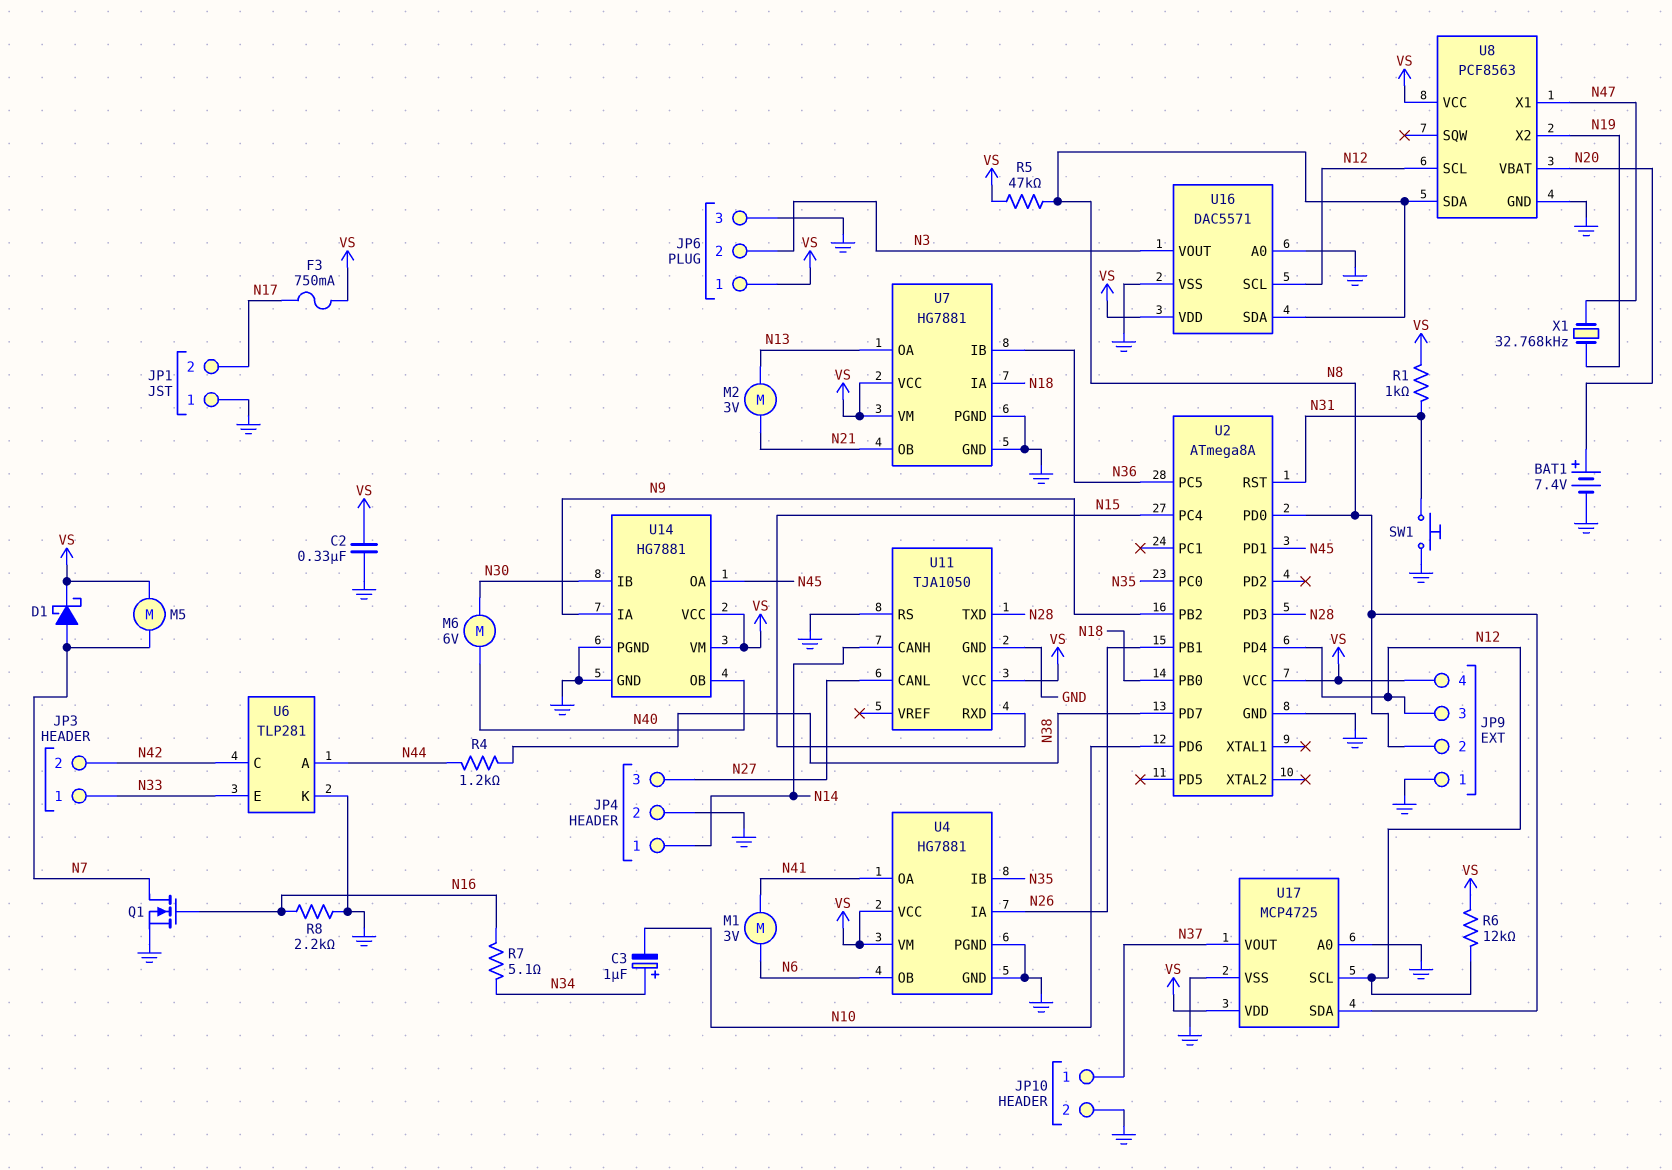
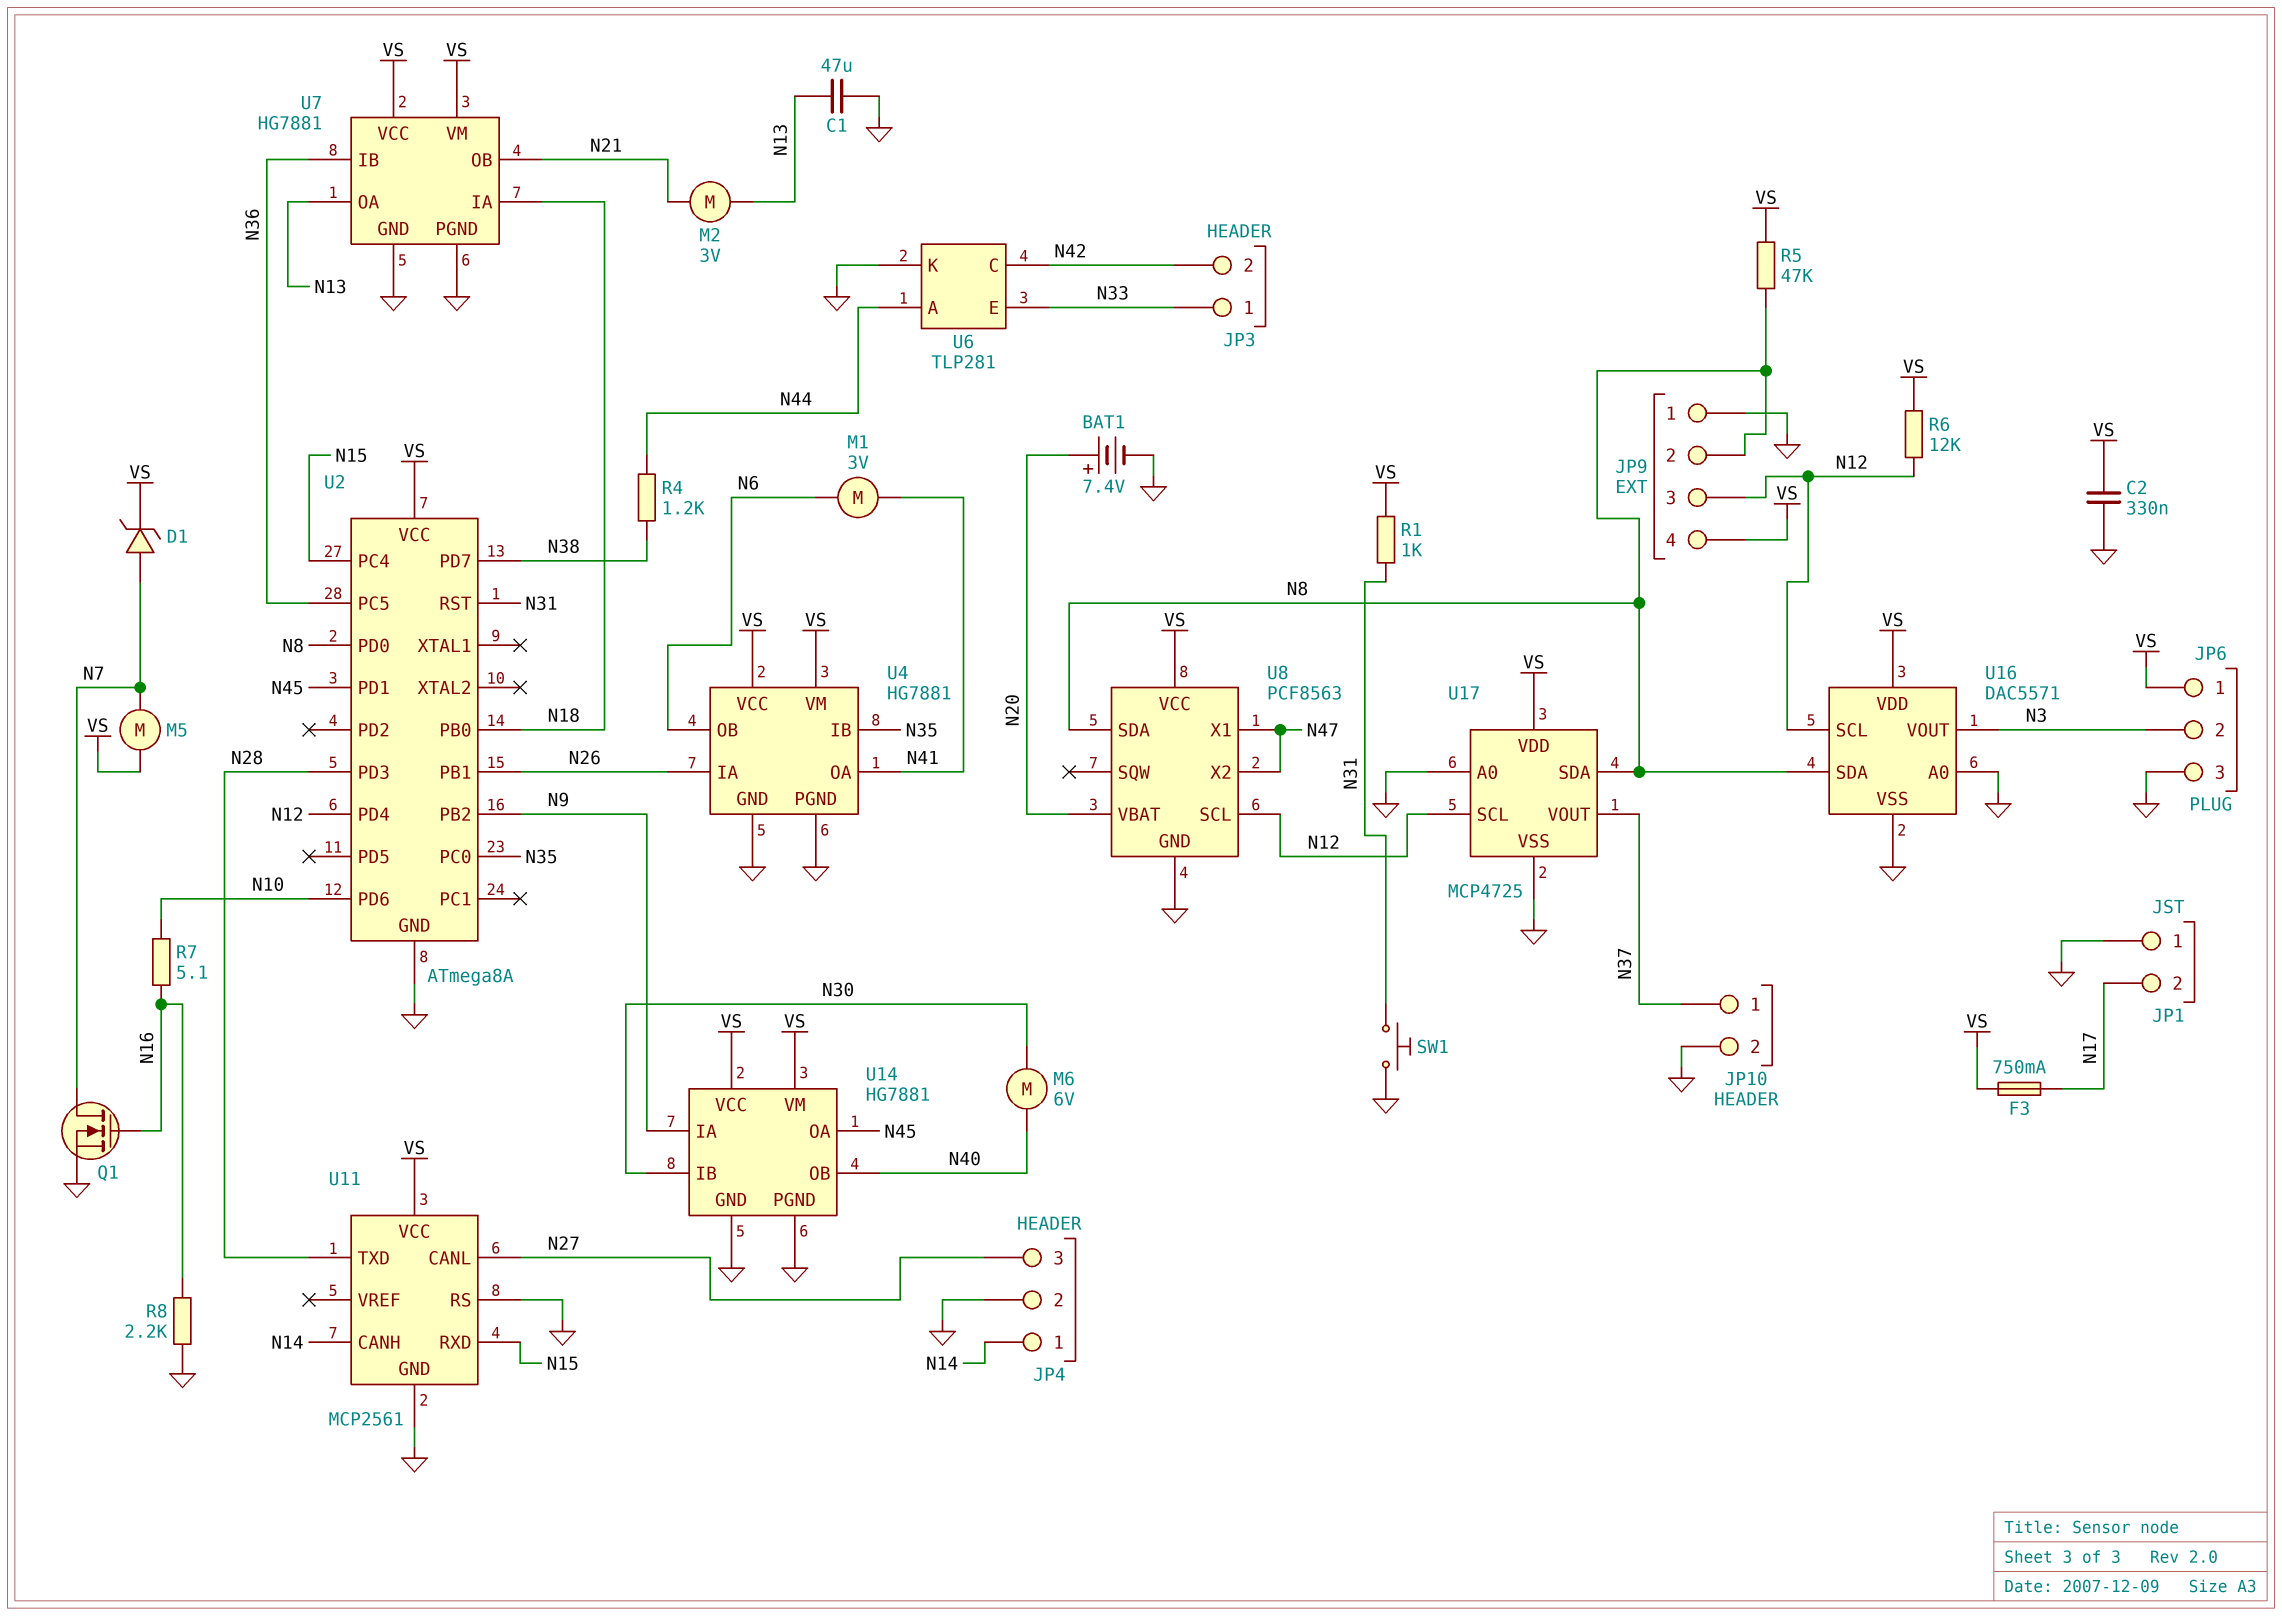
C1: none -> 47uF (GND, N13)
C3: 1uF (plus N34, minus N10) -> none
D1: schottky (A N7, K VS) -> zener (A N7, K VS)
R7: 5.1 (N16, N34) -> 5.1 (N10, N16)
U8 pin X2: N19 -> N47
U11: TJA1050 -> MCP2561
X1: 32.768kHz (N19, N47) -> none

